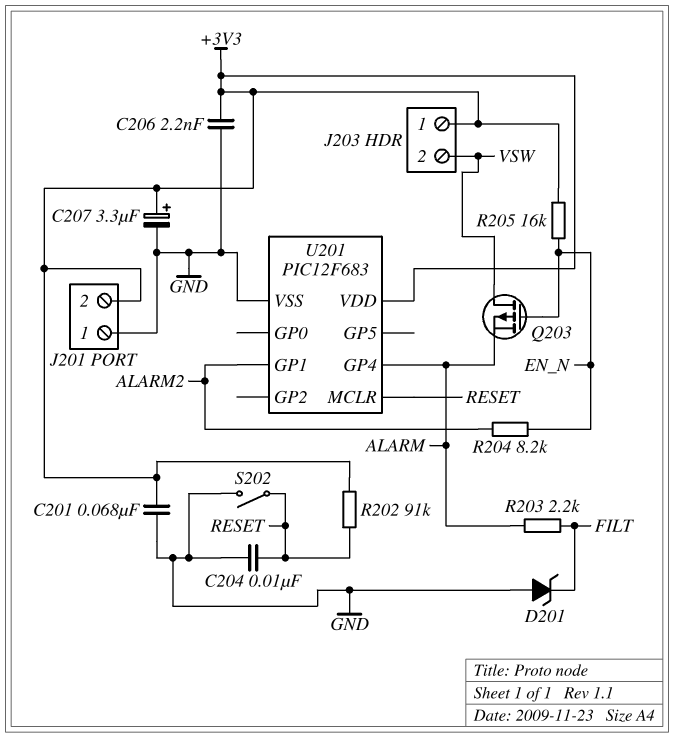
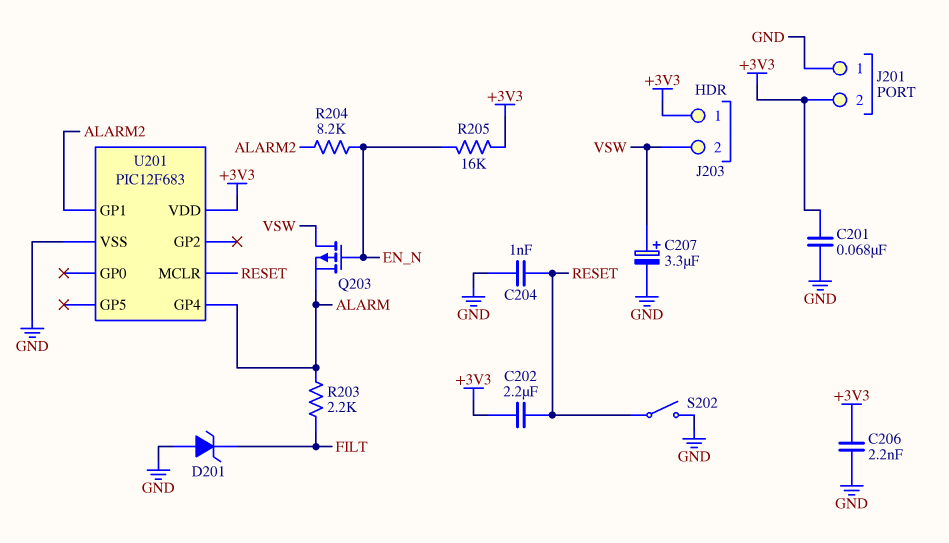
C202: none -> 2.2uF (+3V3, RESET)
C204: 10nF (GND, RESET) -> 1nF (GND, RESET)
C207: 3.3uF (plus +3V3, minus GND) -> 3.3uF (plus VSW, minus GND)
R202: 91k (+3V3, RESET) -> none

